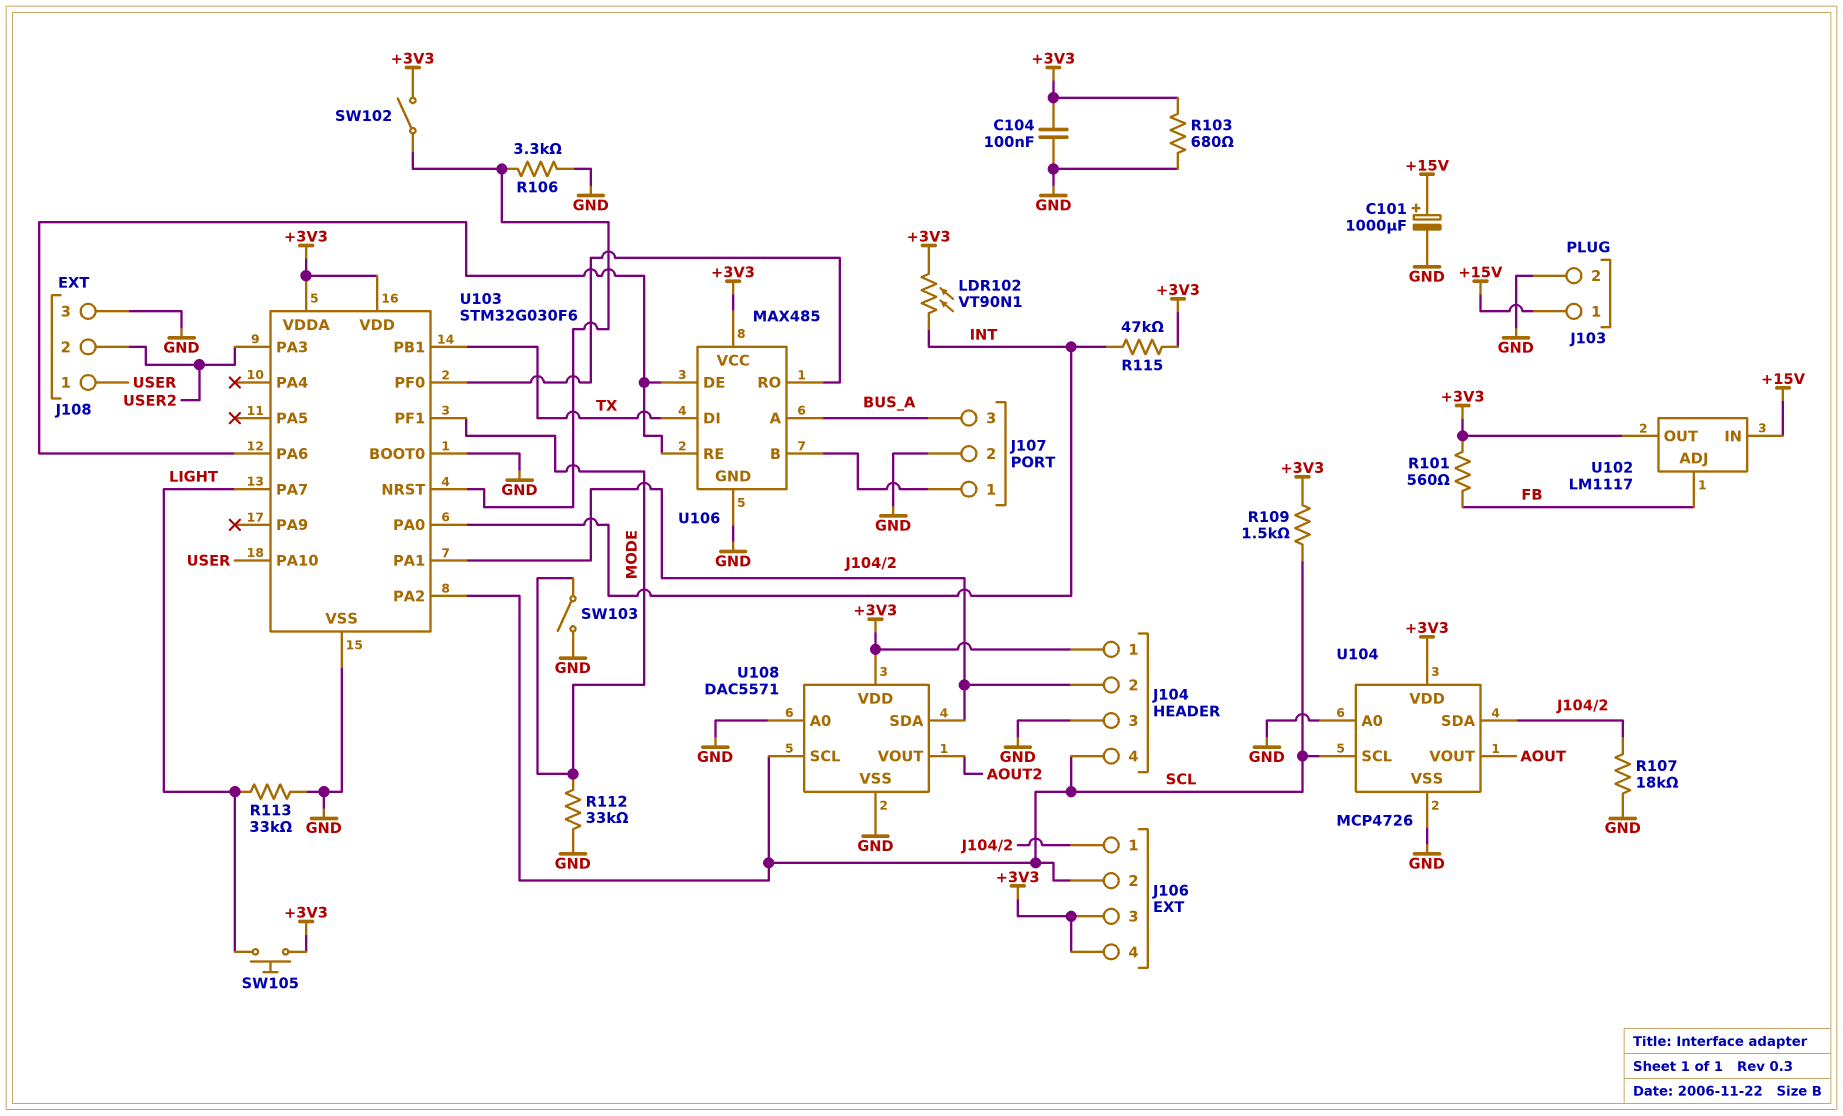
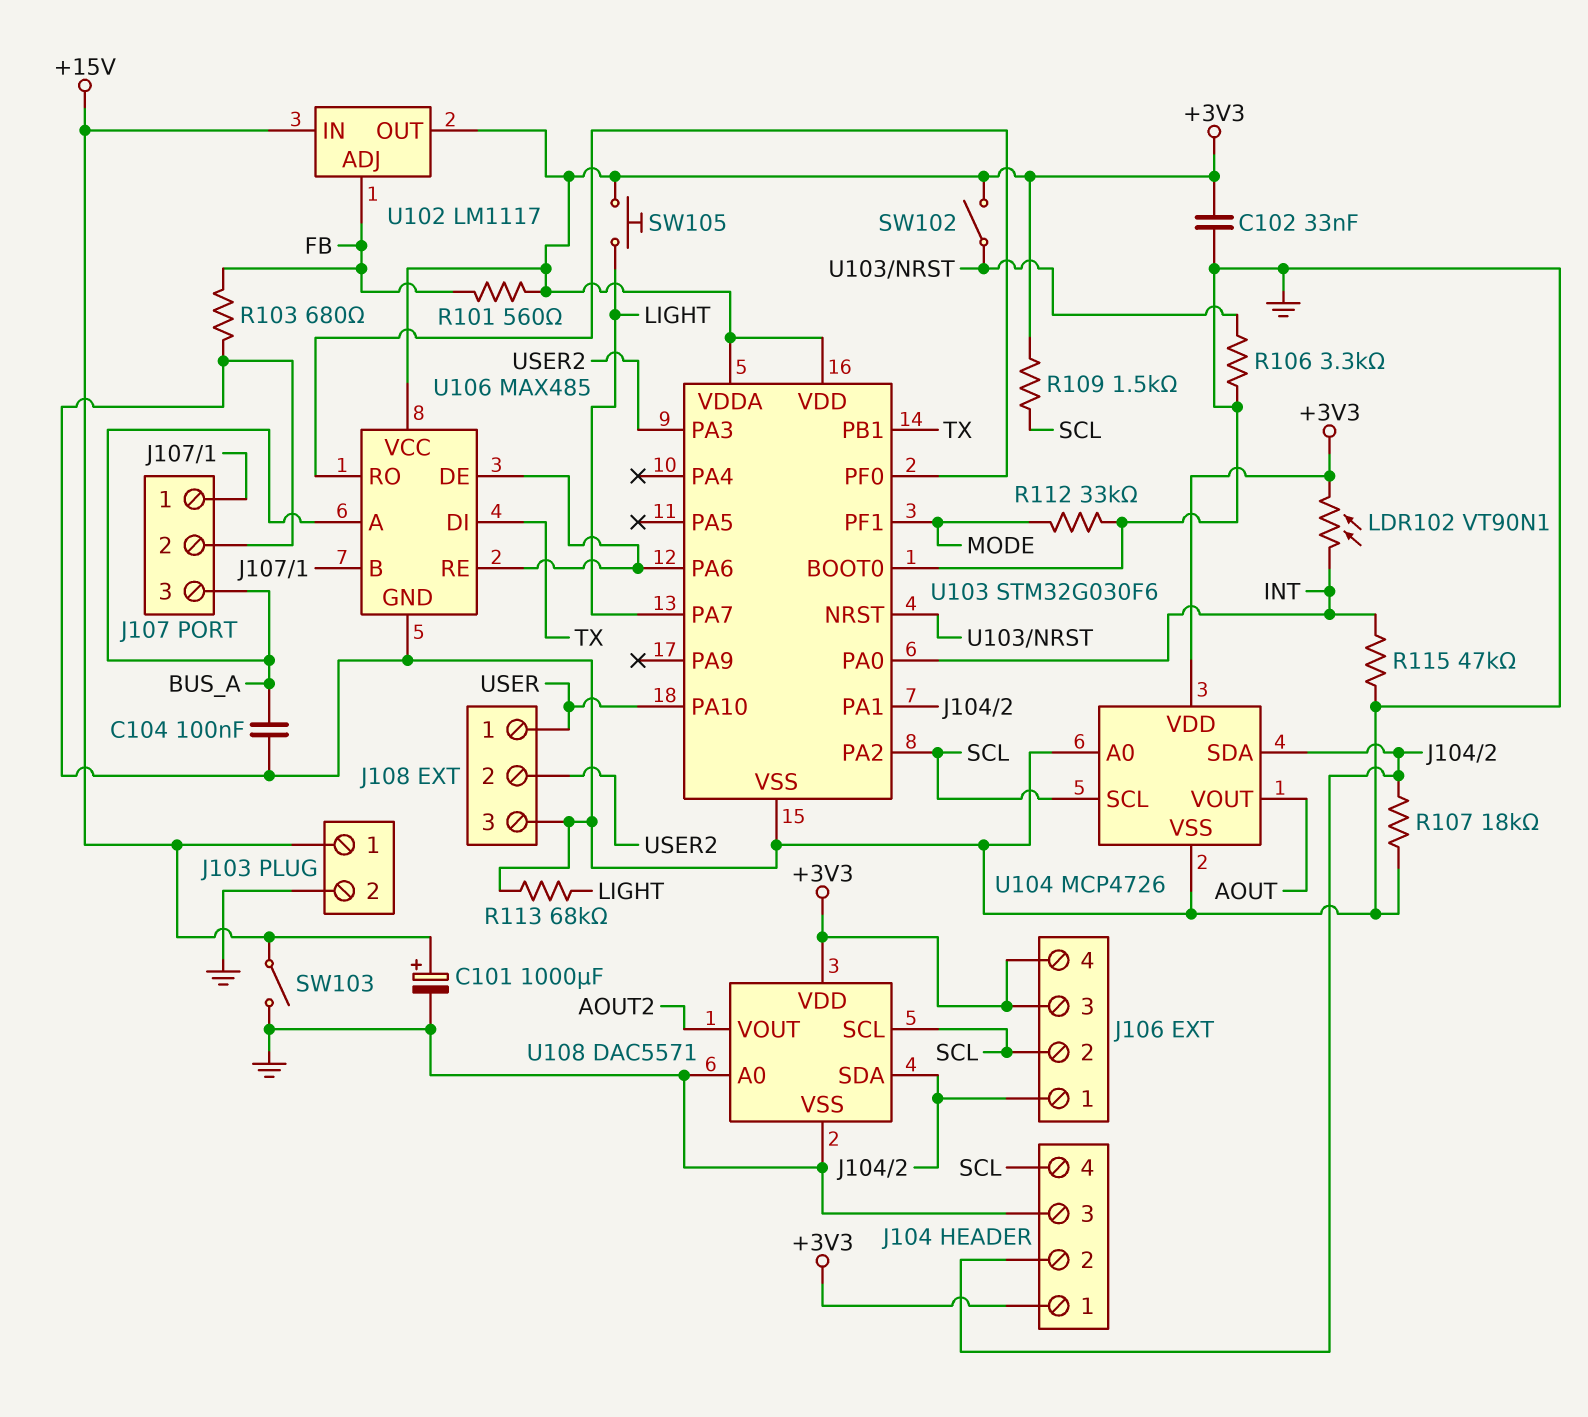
C102: none -> 33nF (+3V3, GND)
C104: 100nF (+3V3, GND) -> 100nF (BUS_A, GND)
R103: 680 (+3V3, GND) -> 680 (FB, GND)
R113: 33k (GND, LIGHT) -> 68k (GND, LIGHT)
R115: 47k (+3V3, INT) -> 47k (GND, INT)
SW103: switch (GND, MODE) -> switch (+15V, GND)

